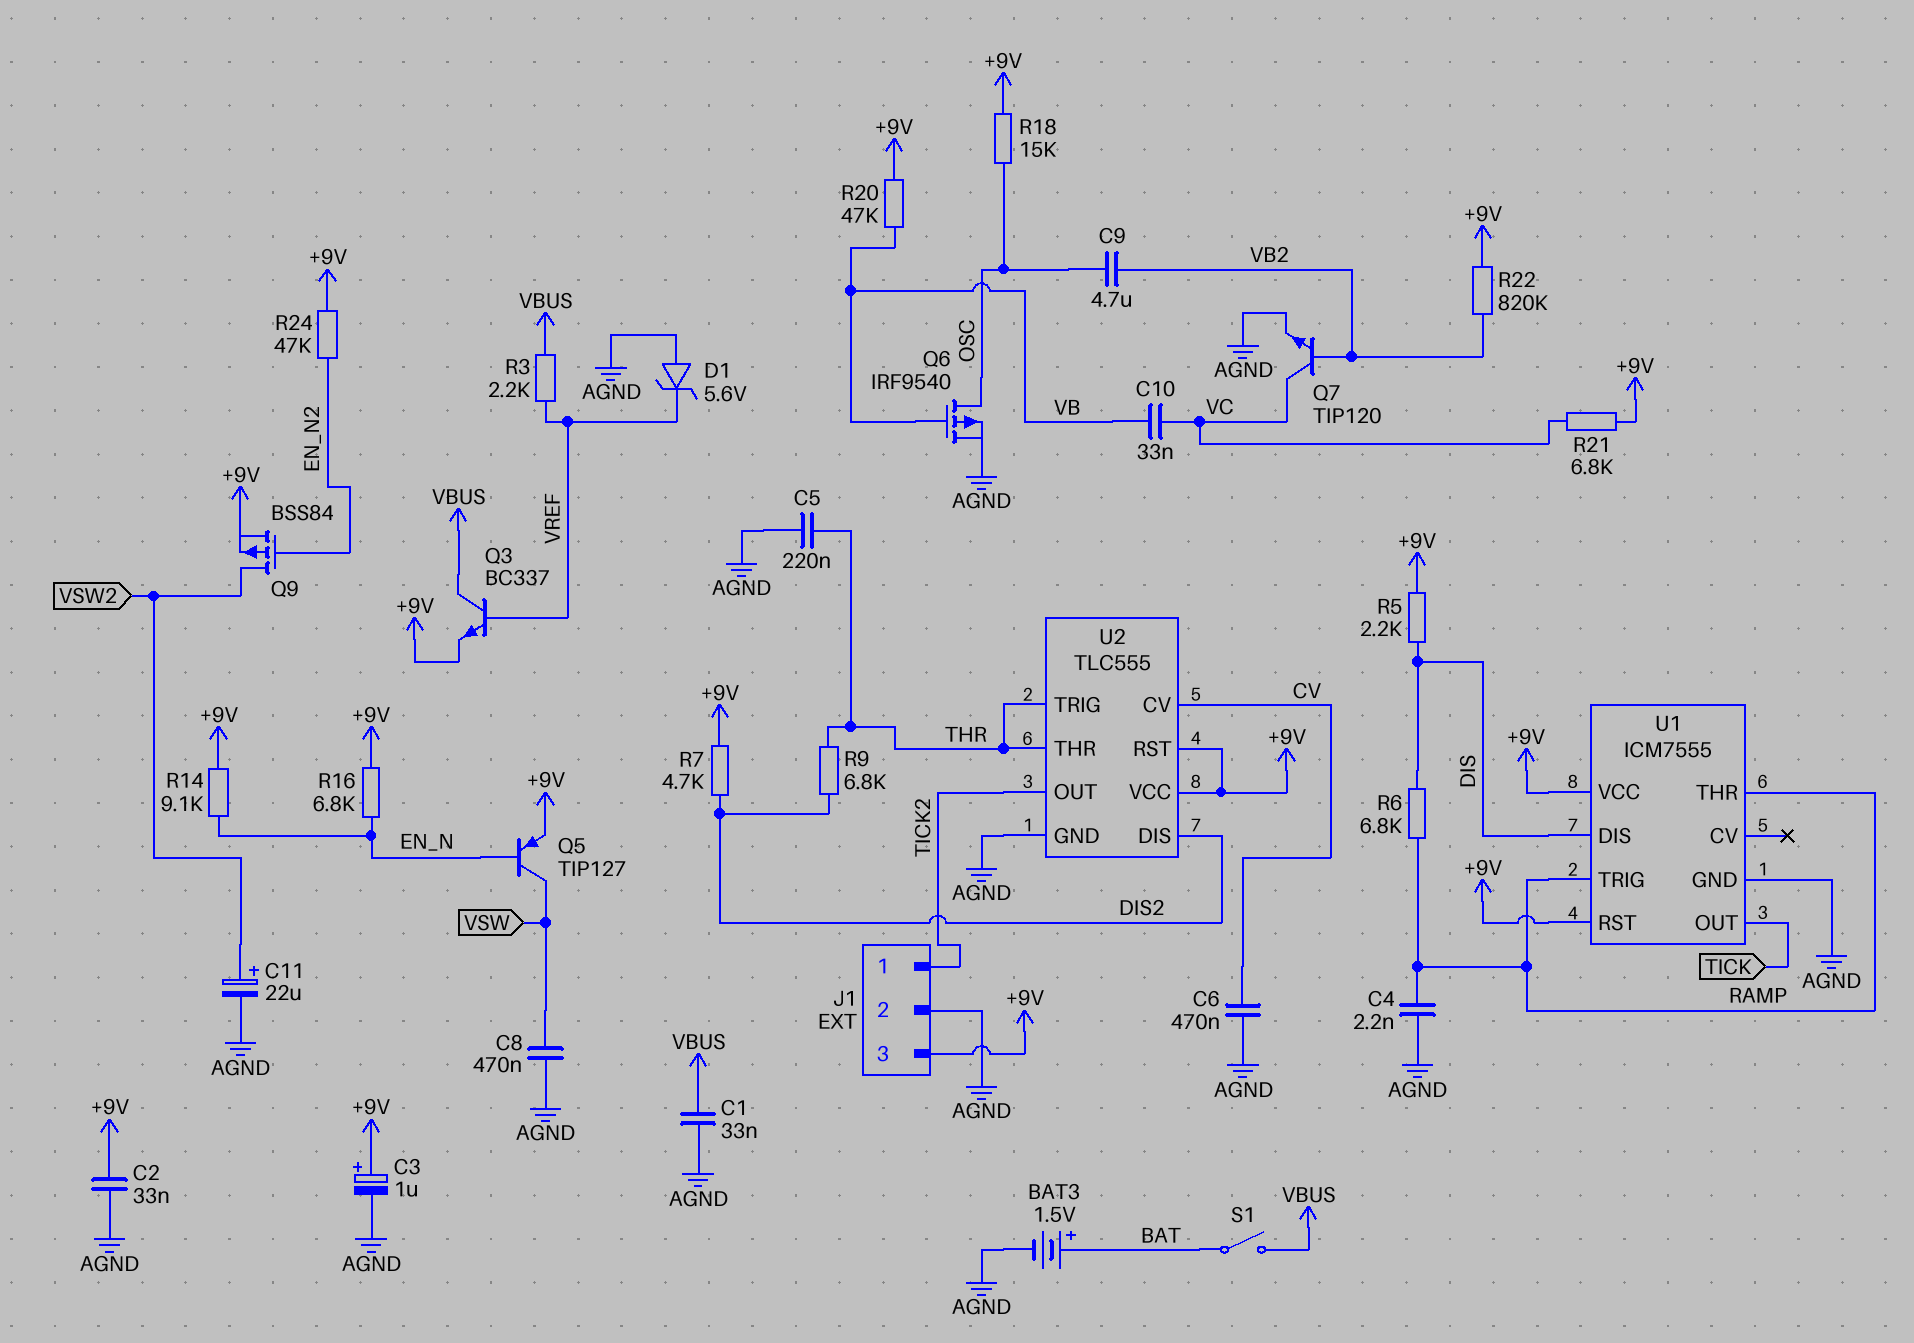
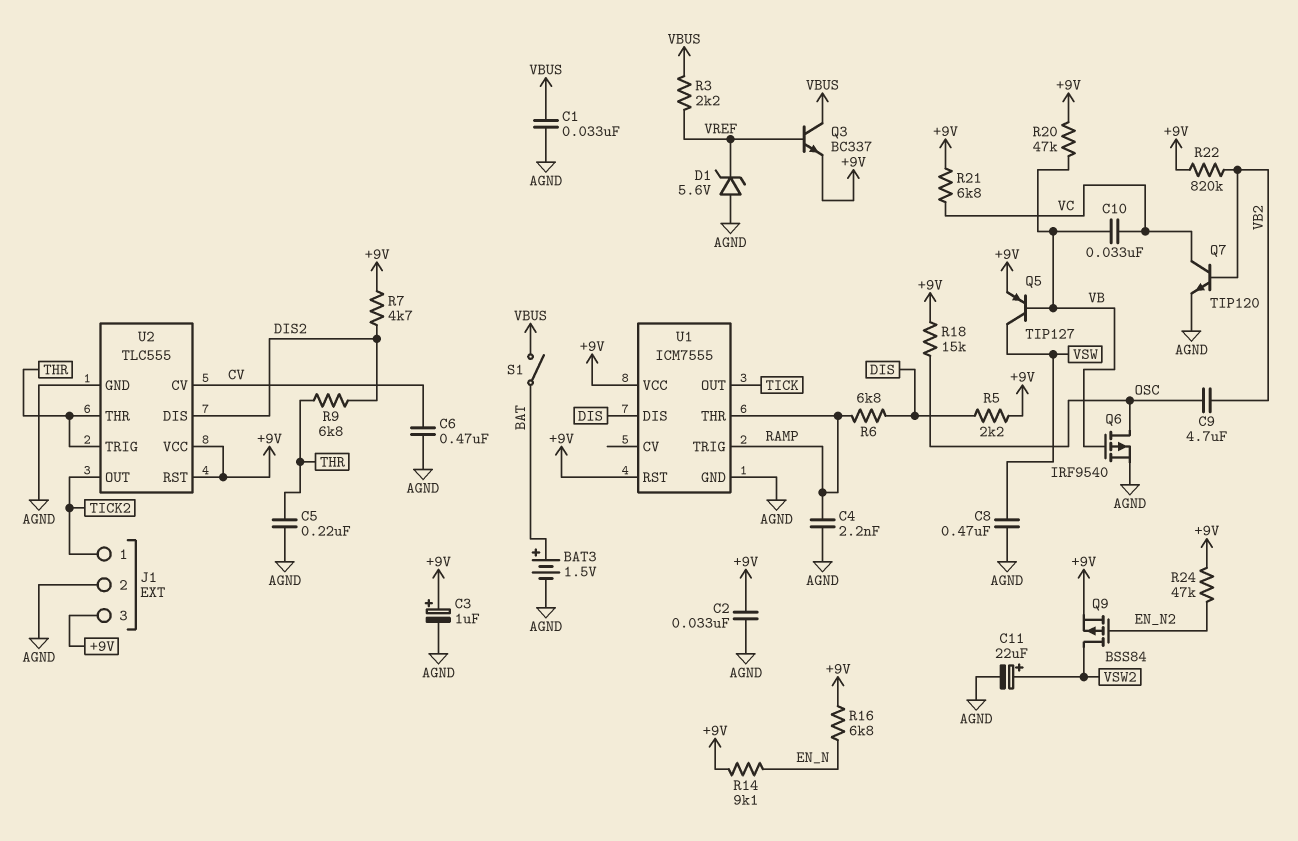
Q5: PNP TIP127 (B EN_N, C VSW, E +9V) -> PNP TIP127 (B VB, C VSW, E +9V)

